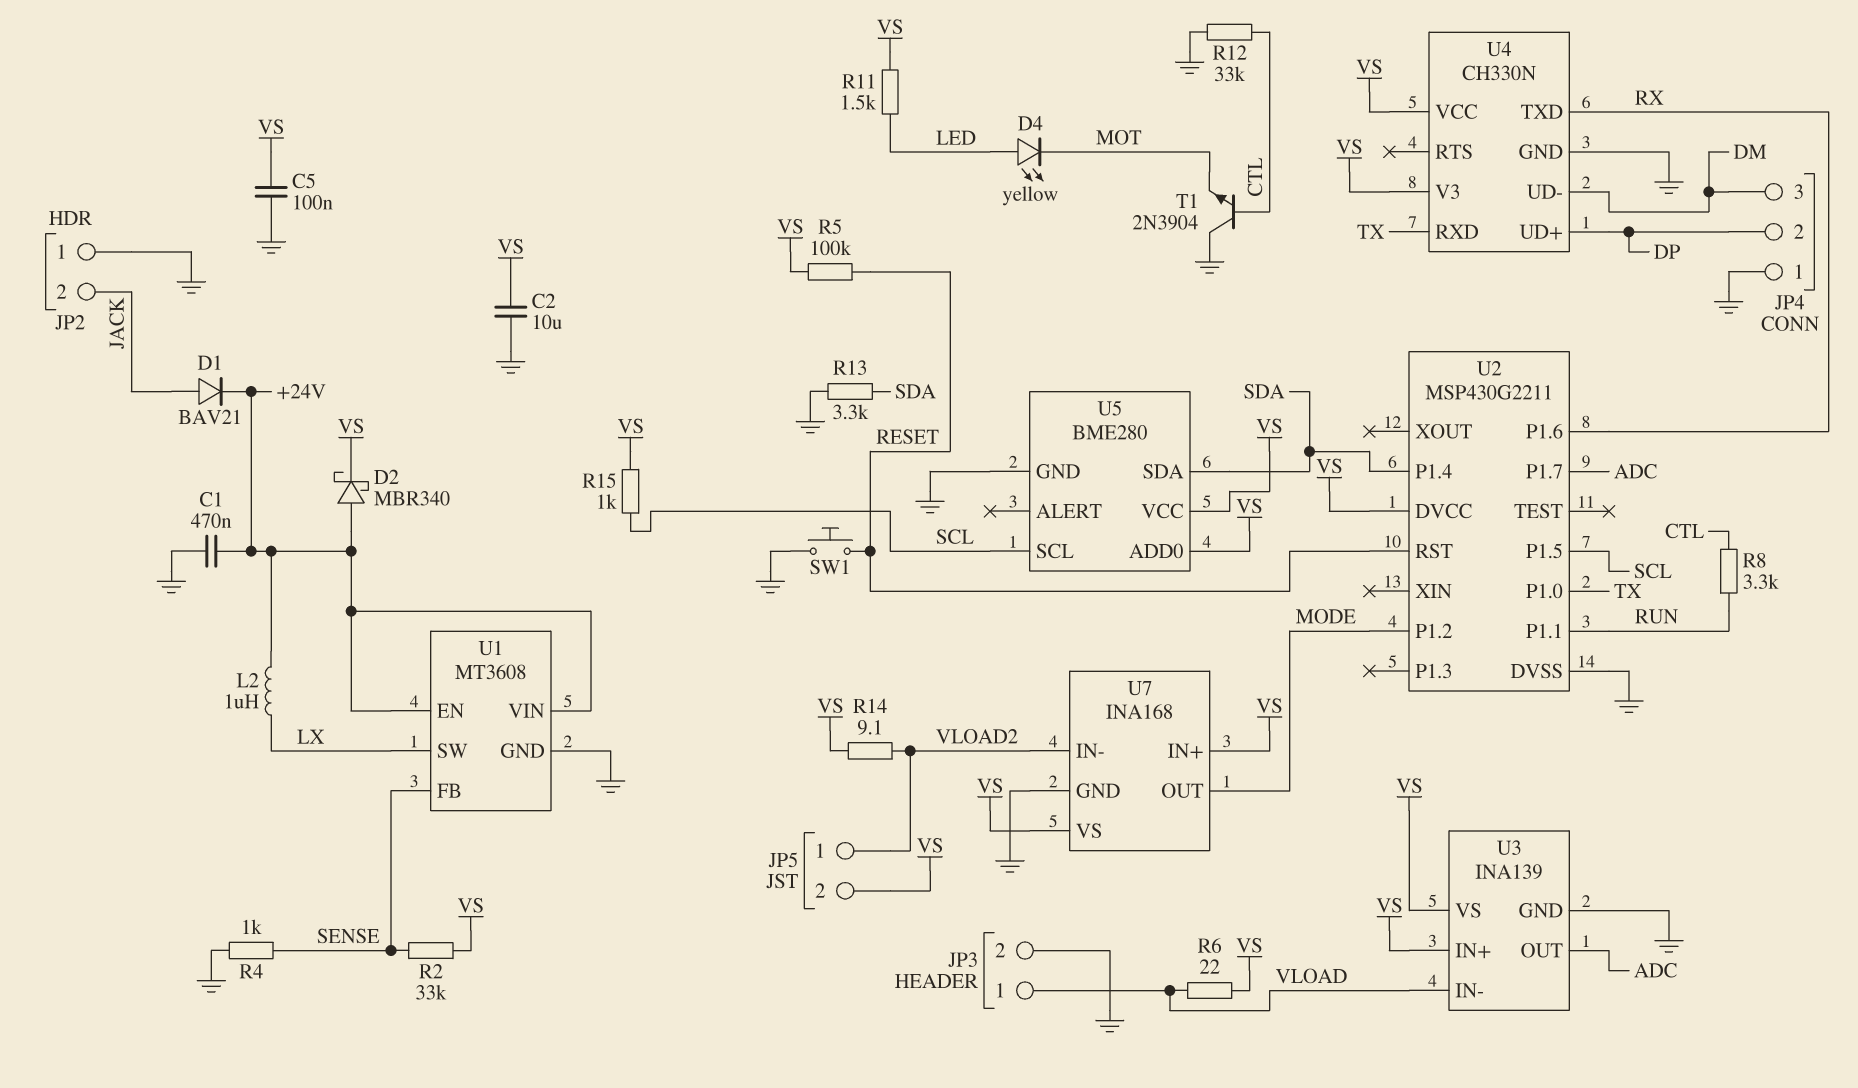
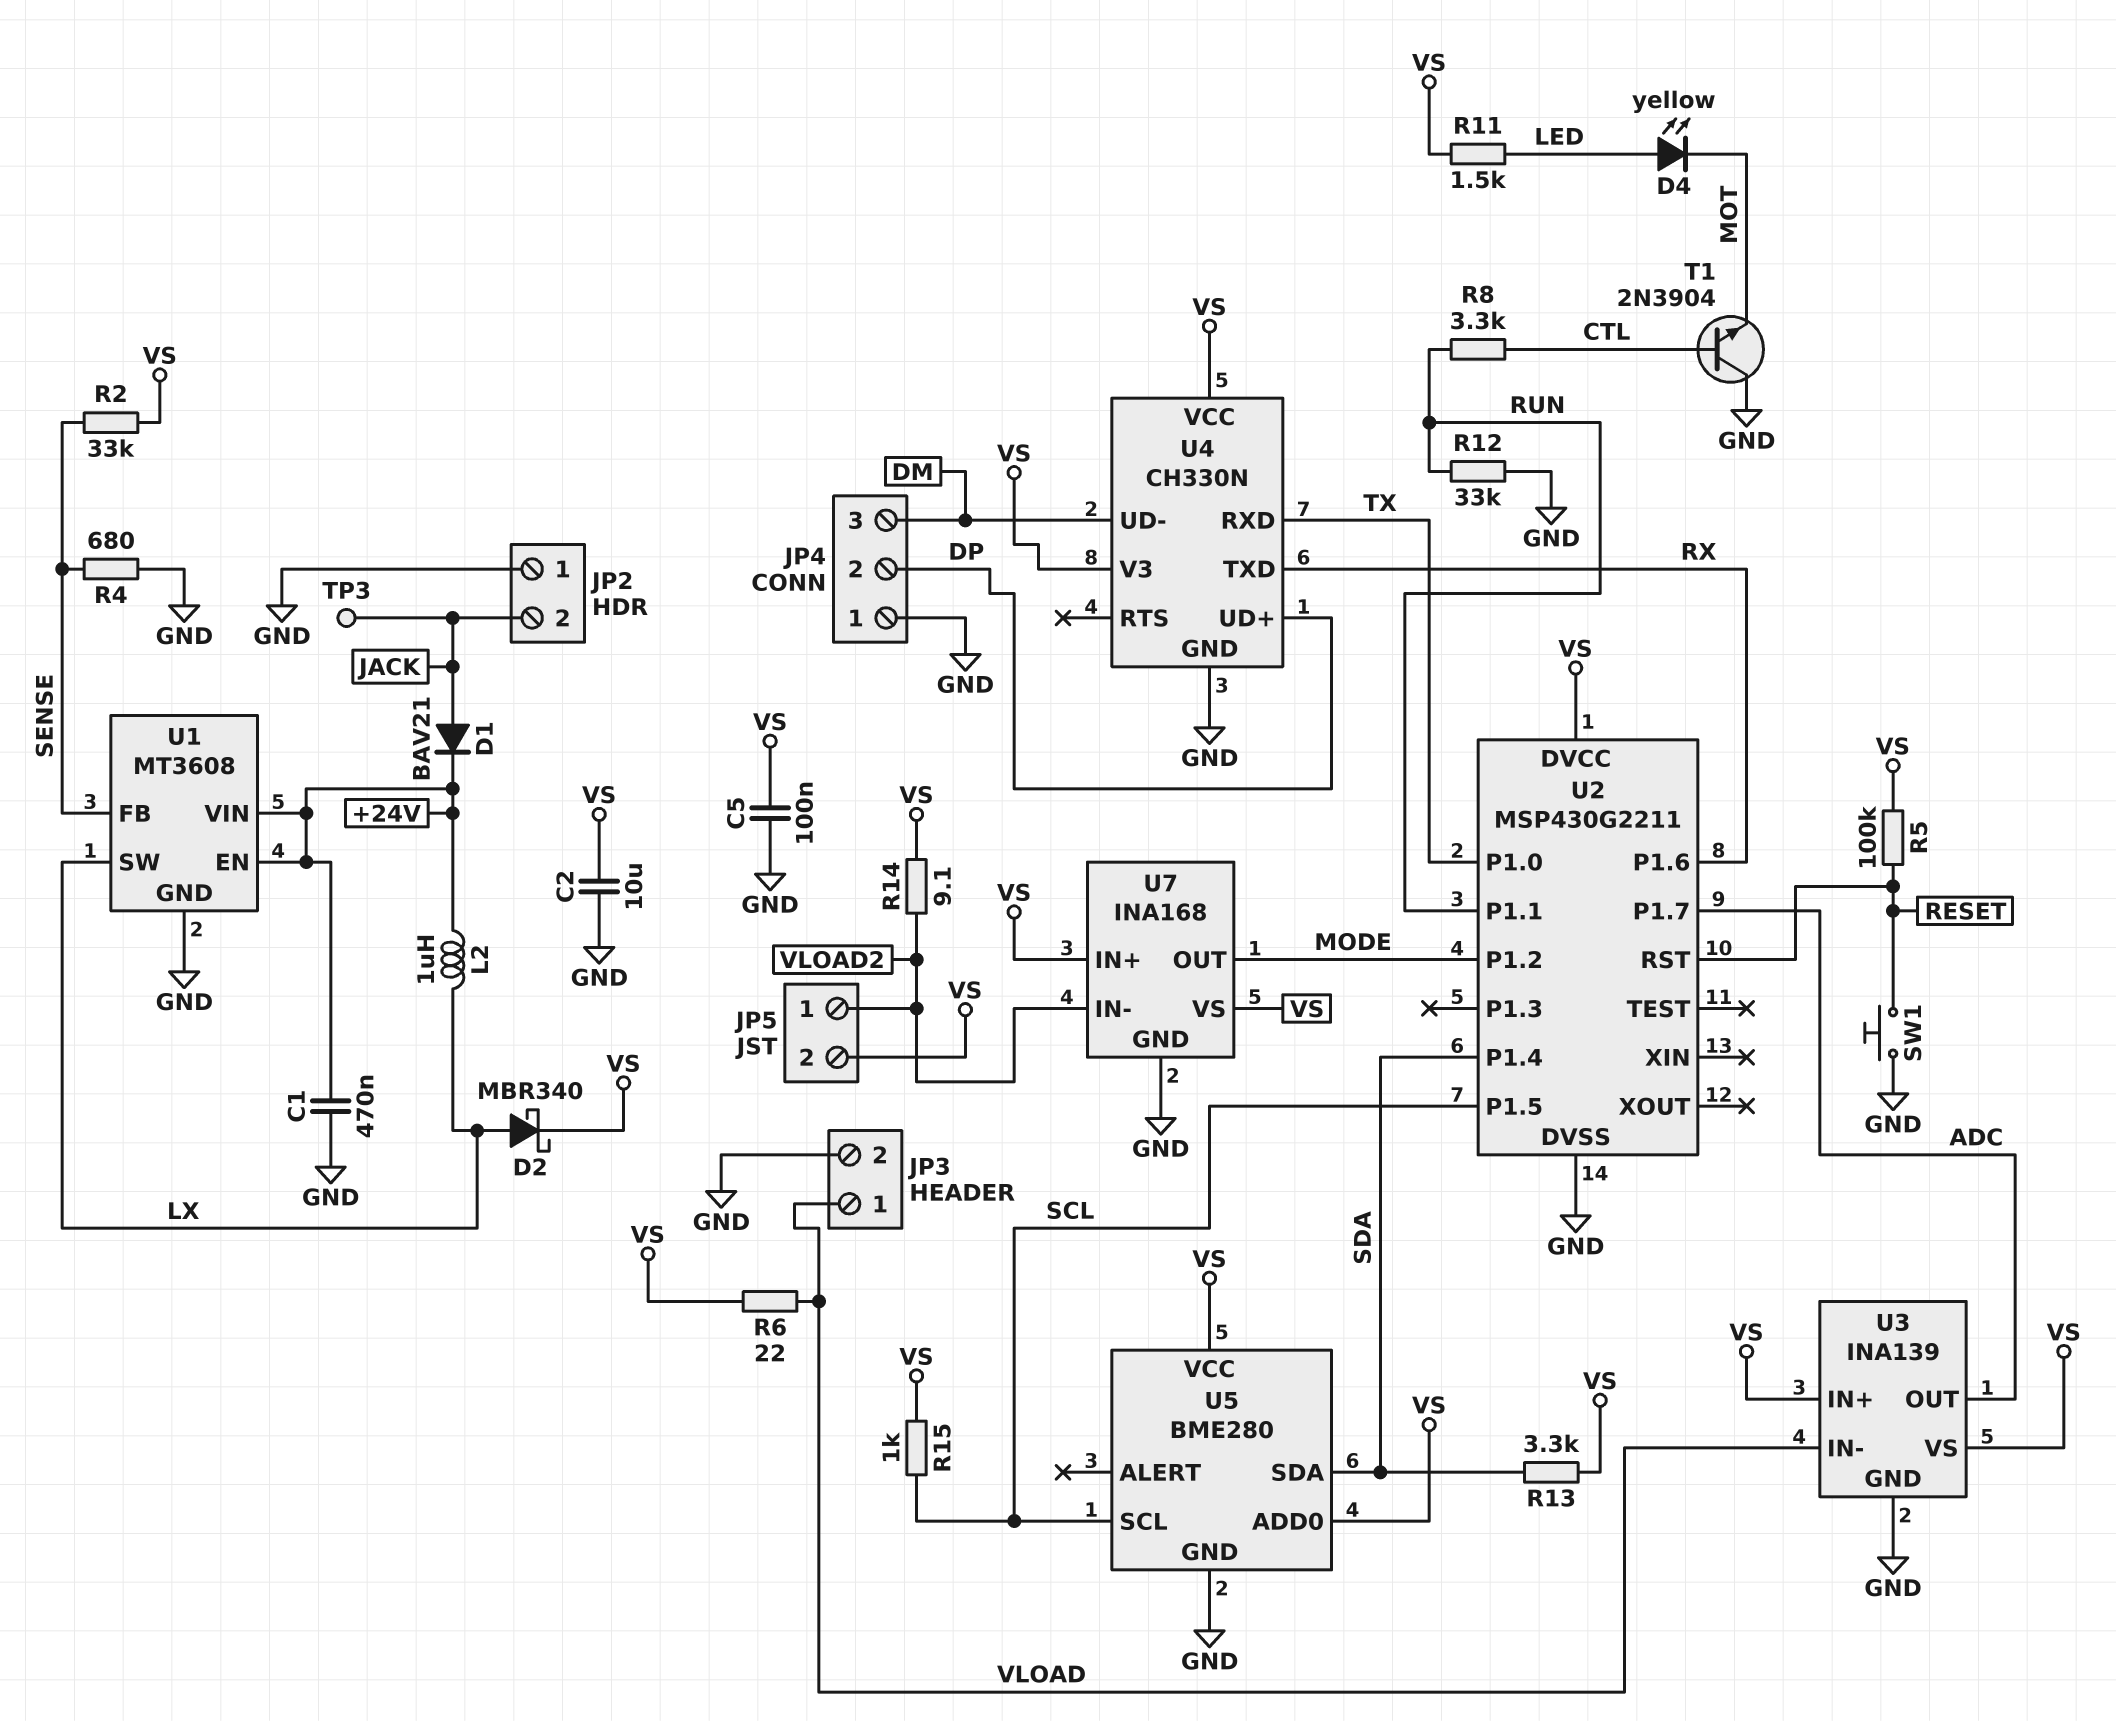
D2: schottky MBR340 (A +24V, K VS) -> schottky MBR340 (A LX, K VS)
R4: 1k (GND, SENSE) -> 680 (GND, SENSE)
R12: 33k (CTL, GND) -> 33k (GND, RUN)
R13: 3.3k (GND, SDA) -> 3.3k (SDA, VS)
TP3: none -> test point (JACK)

